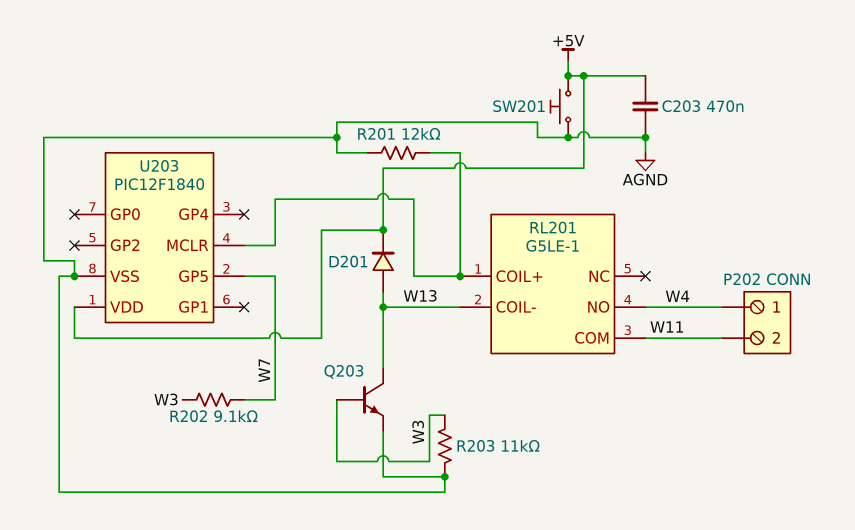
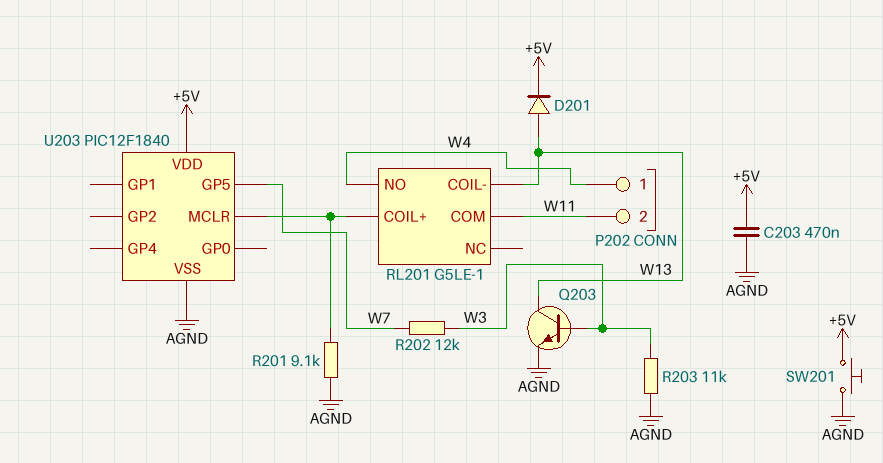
R201: 12k (AGND, RL201/COIL+) -> 9.1k (AGND, RL201/COIL+)
R202: 9.1k (W3, W7) -> 12k (W3, W7)

